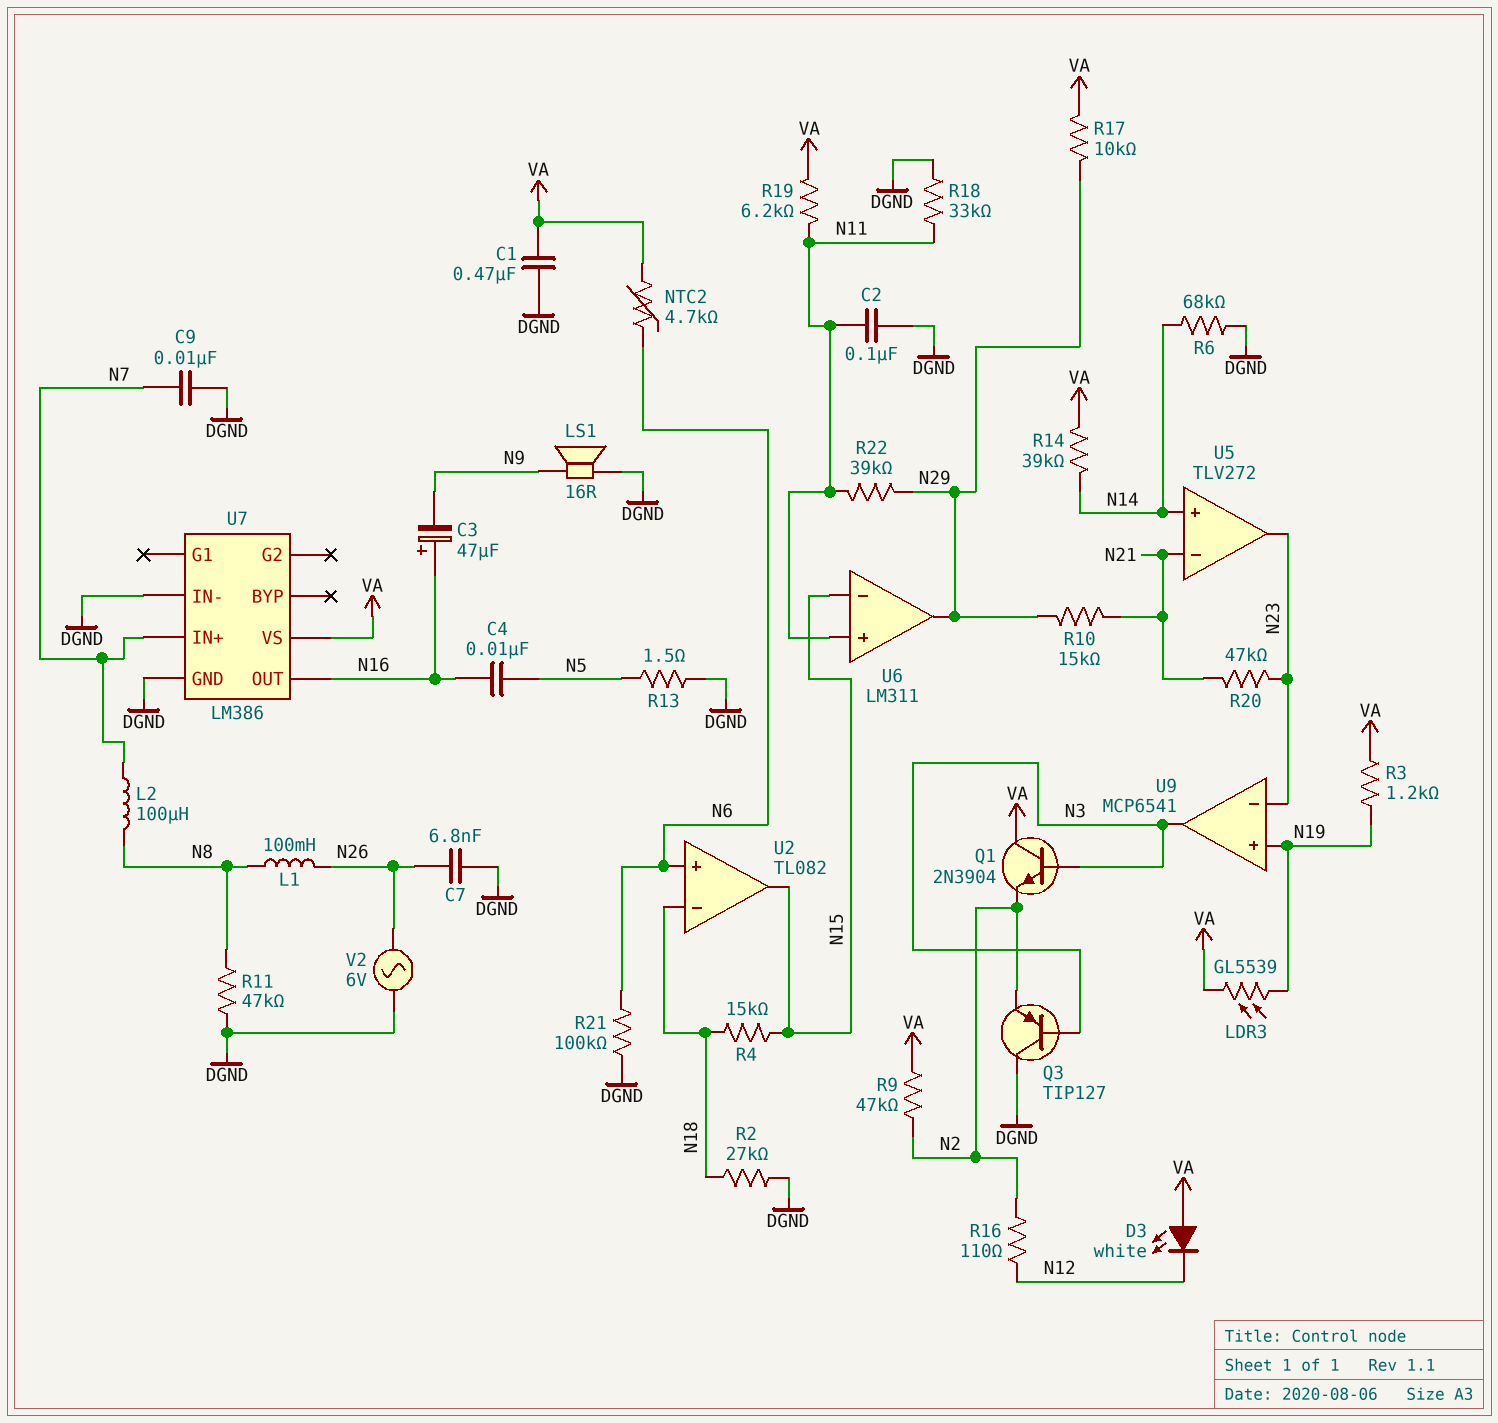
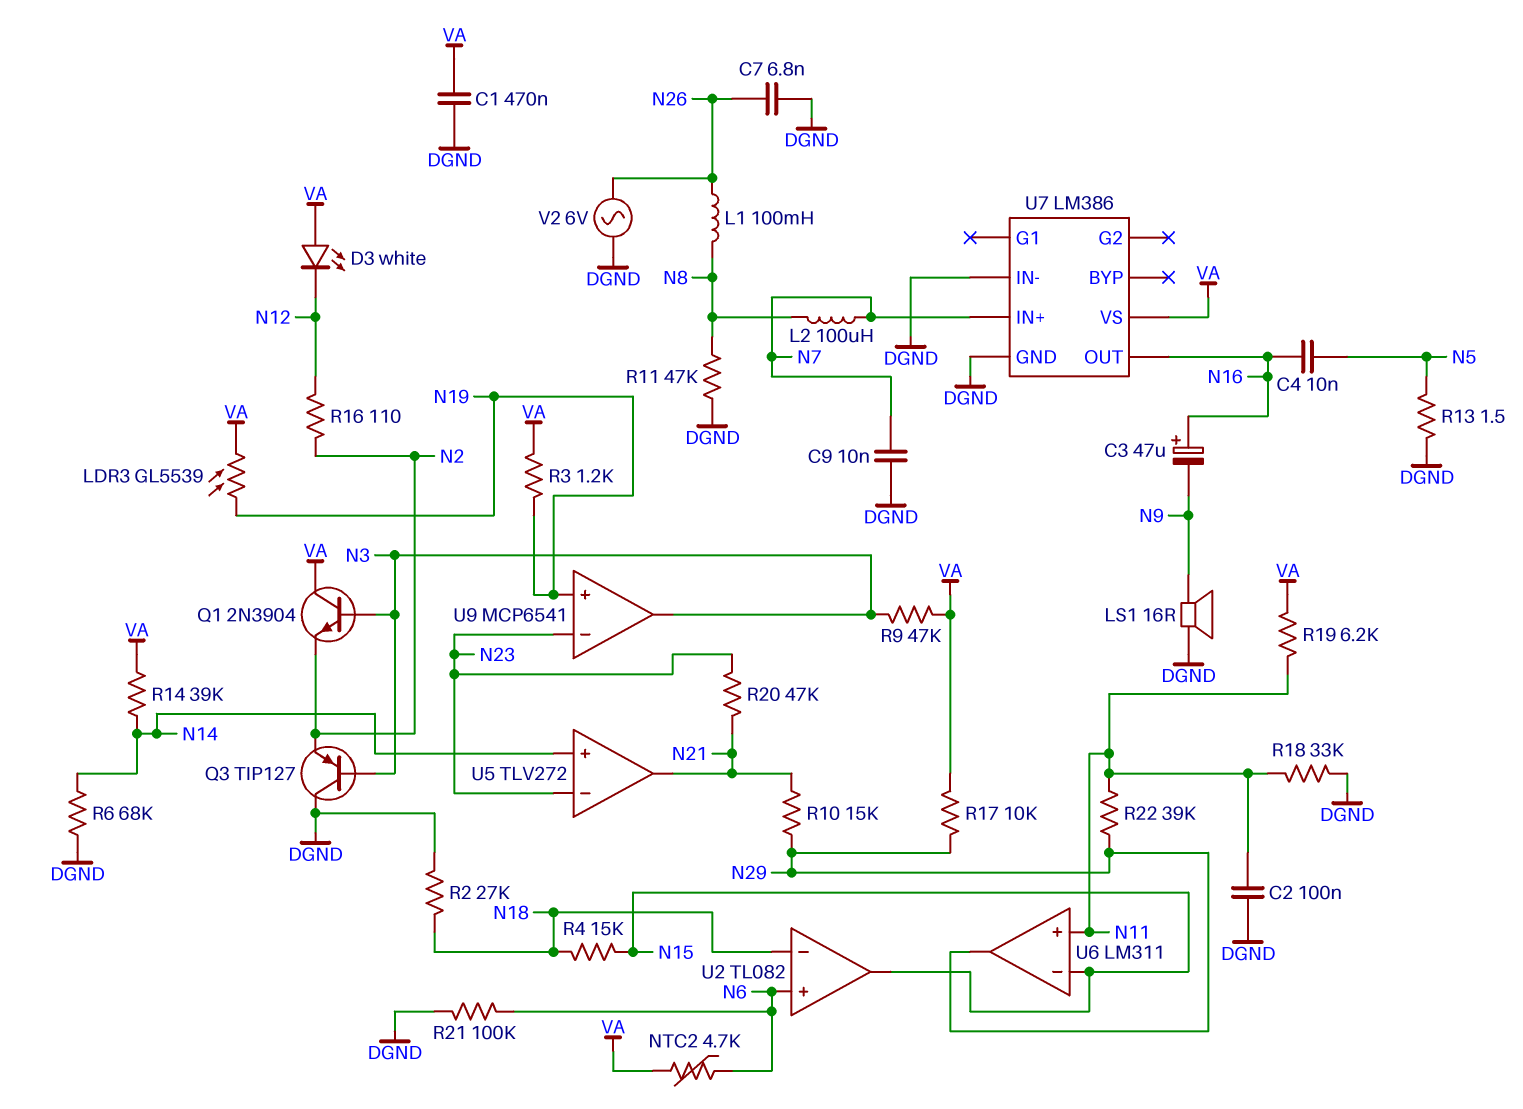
R9: 47k (N2, VA) -> 47k (N3, VA)
U5 pin in-: N21 -> N23
U5 pin out: N23 -> N21

